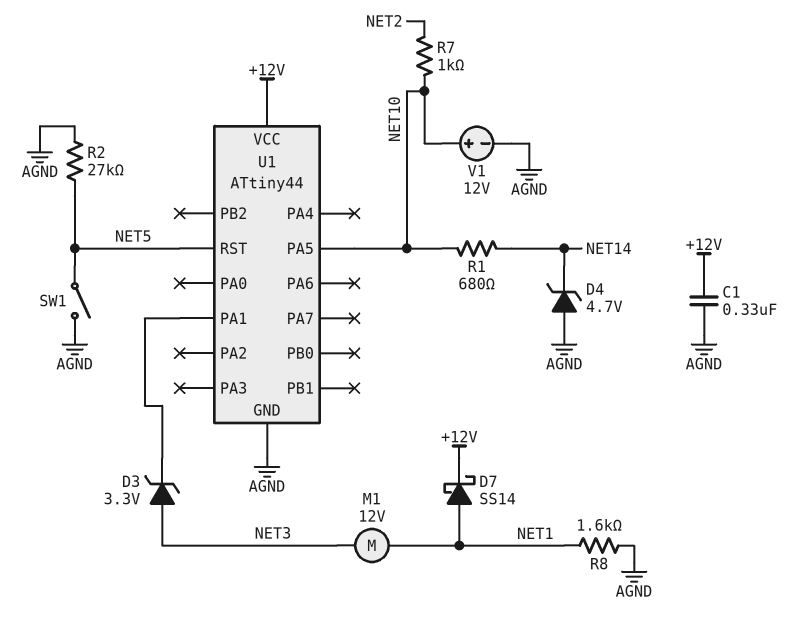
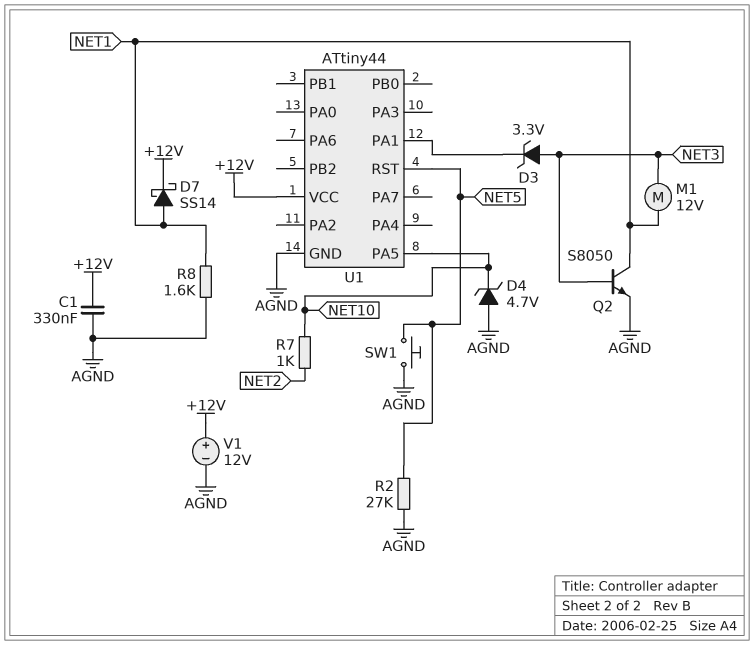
D4: zener 4.7V (A AGND, K NET14) -> zener 4.7V (A AGND, K NET10)
Q2: none -> NPN S8050 (B NET3, C NET1, E AGND)
R1: 680 (NET10, NET14) -> none
SW1: switch (AGND, NET5) -> button (AGND, NET5)
V1: 12V (plus NET10, minus AGND) -> 12V (plus +12V, minus AGND)

